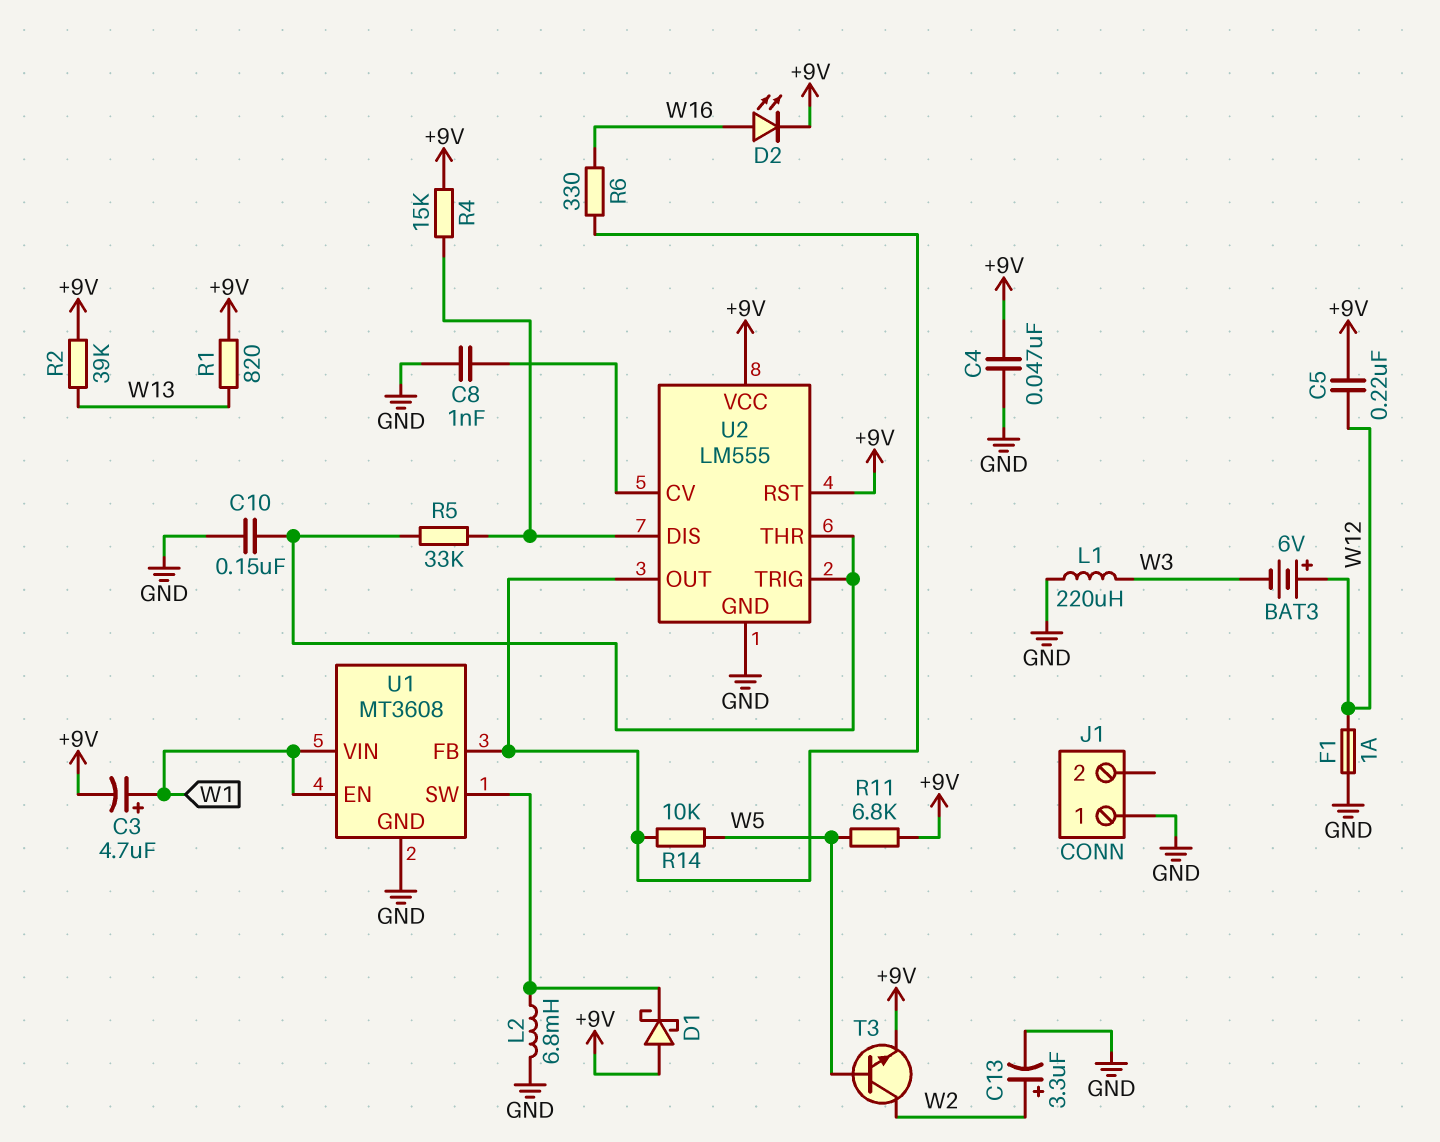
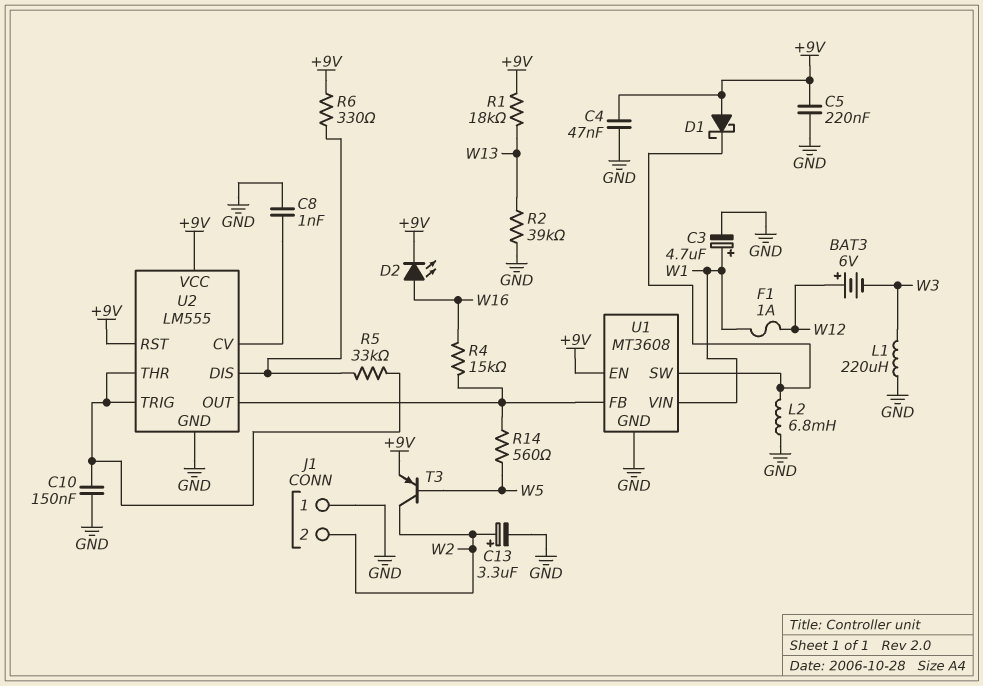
C3: 4.7uF (plus W1, minus +9V) -> 4.7uF (plus W1, minus GND)
C5: 220nF (+9V, W12) -> 220nF (+9V, GND)
F1: 1A (GND, W12) -> 1A (W1, W12)
J1 pin 2: none -> W2
R1: 820 (+9V, W13) -> 18k (+9V, W13)
R2: 39k (+9V, W13) -> 39k (GND, W13)
R4: 15k (+9V, U2/DIS) -> 15k (U1/FB, W16)
R6: 330 (U1/FB, W16) -> 330 (+9V, U2/DIS)
R11: 6.8k (+9V, W5) -> none
R14: 10k (U1/FB, W5) -> 560 (U1/FB, W5)
T3: NPN (B W5, C W2, E +9V) -> PNP (B W5, C W2, E +9V)
U1 pin EN: W1 -> +9V

